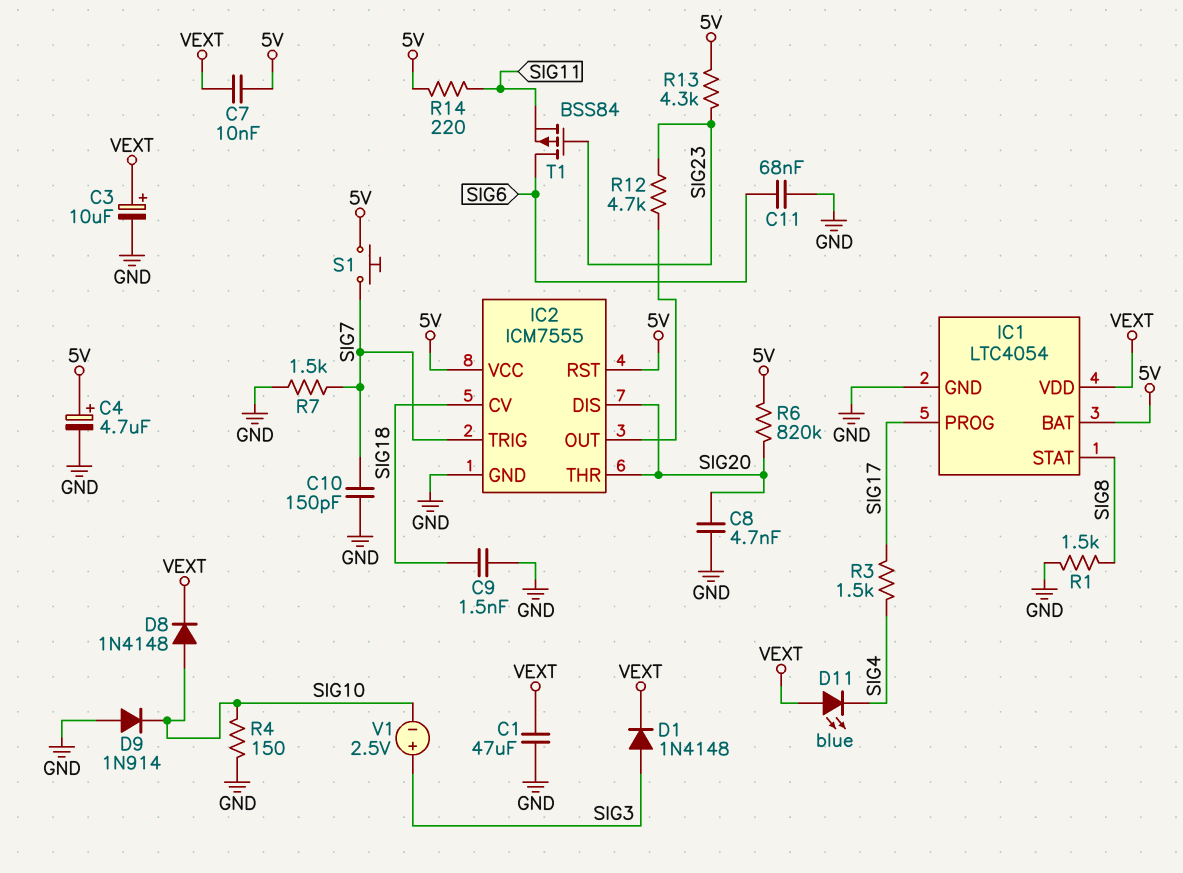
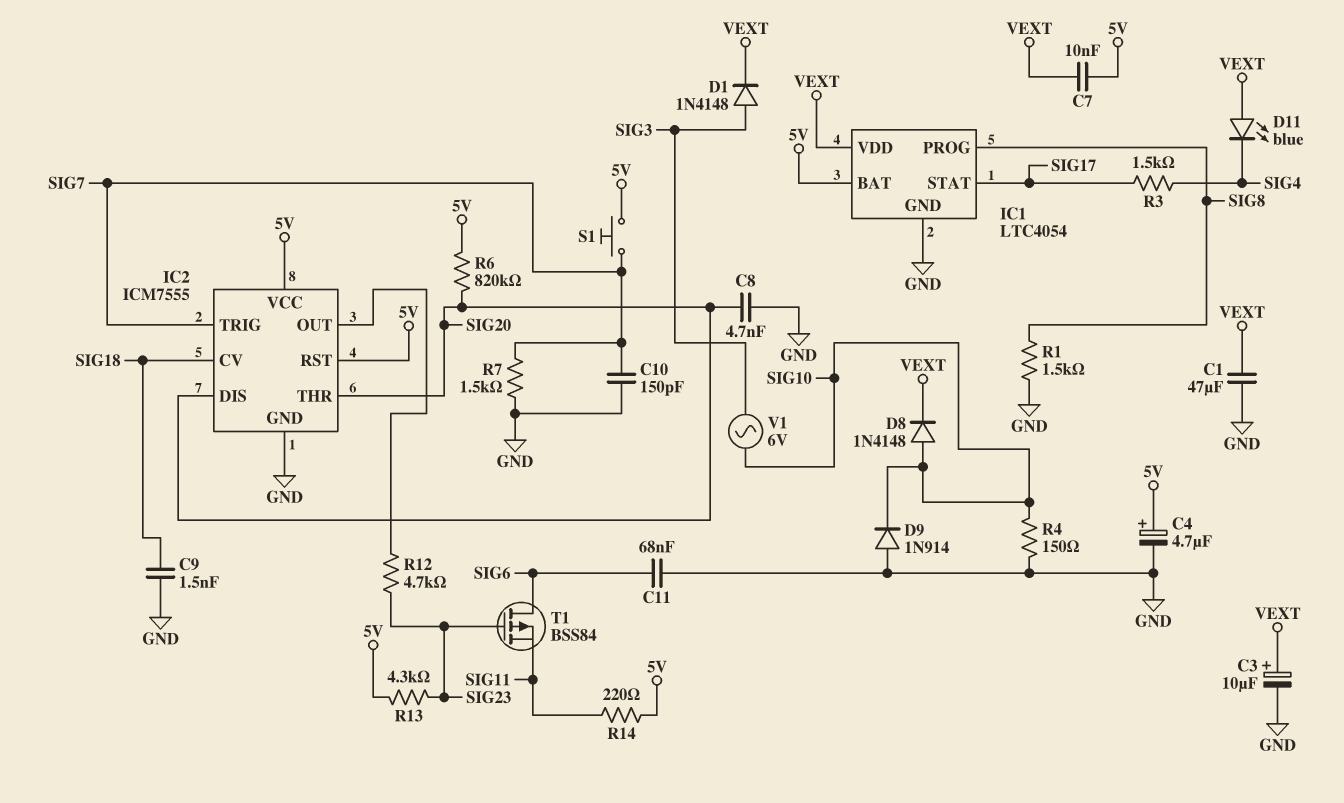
IC1 pin PROG: SIG17 -> SIG8
IC1 pin STAT: SIG8 -> SIG17
V1: 2.5V (plus SIG3, minus SIG10) -> AC 6V (SIG3, SIG10)

